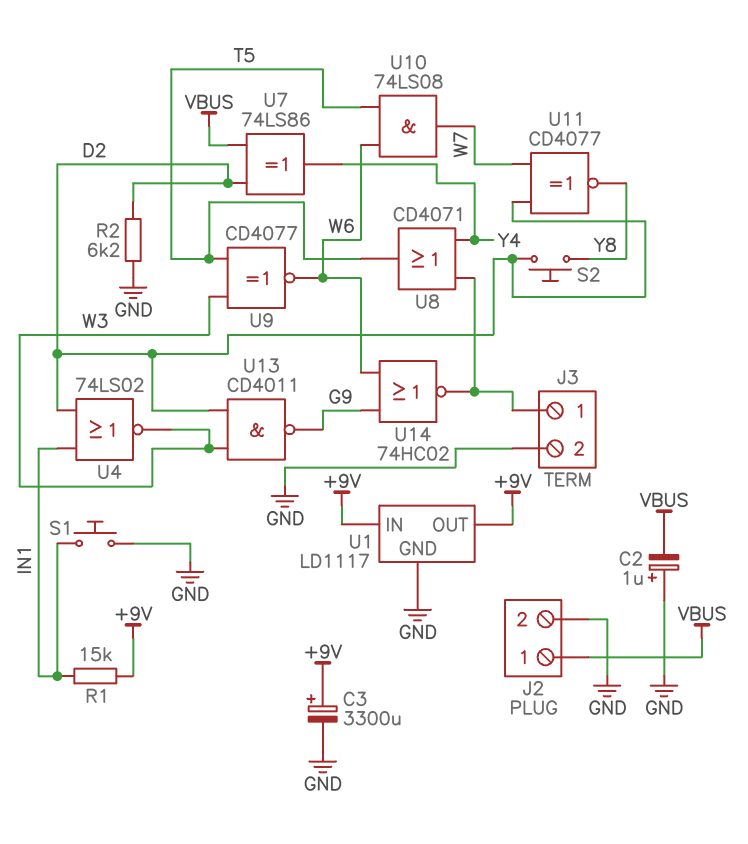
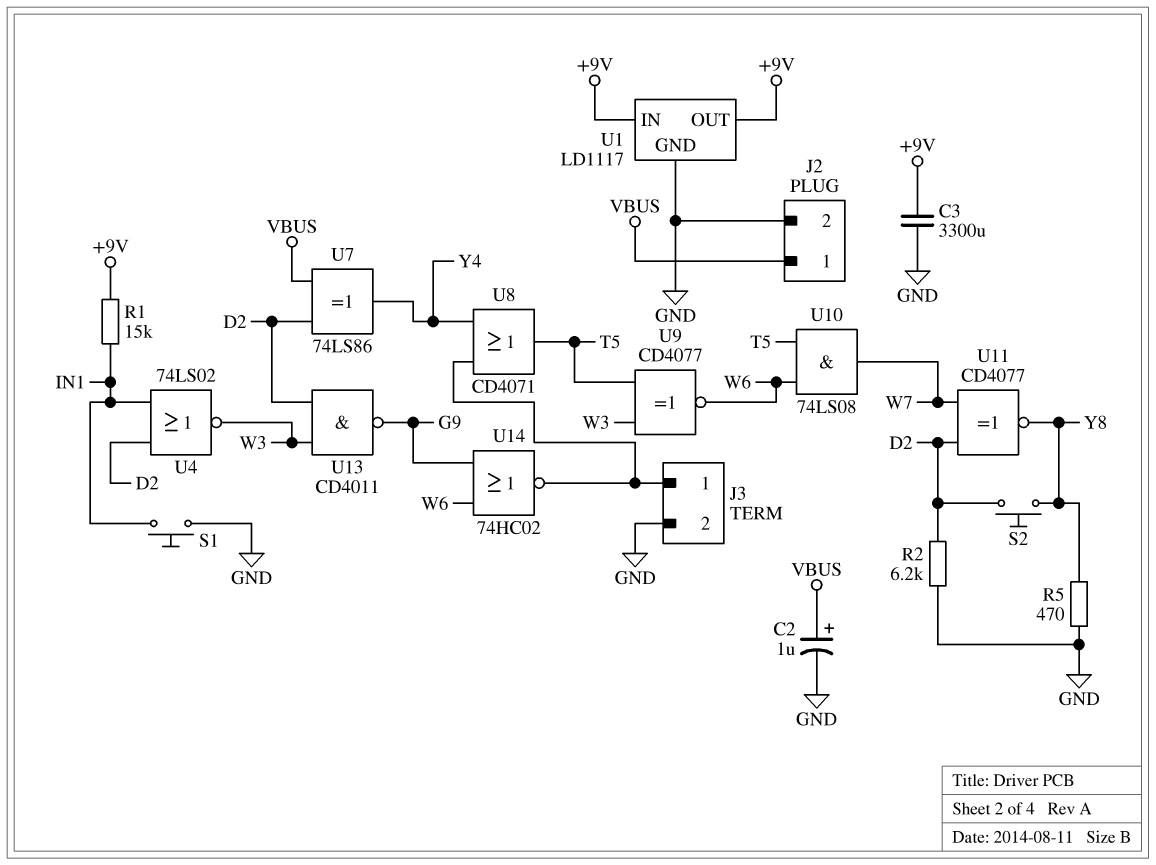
C2: 1uF (plus GND, minus VBUS) -> 1uF (plus VBUS, minus GND)
C3: 3300uF (plus +9V, minus GND) -> 3300uF (+9V, GND)
R5: none -> 470 (GND, Y8)

